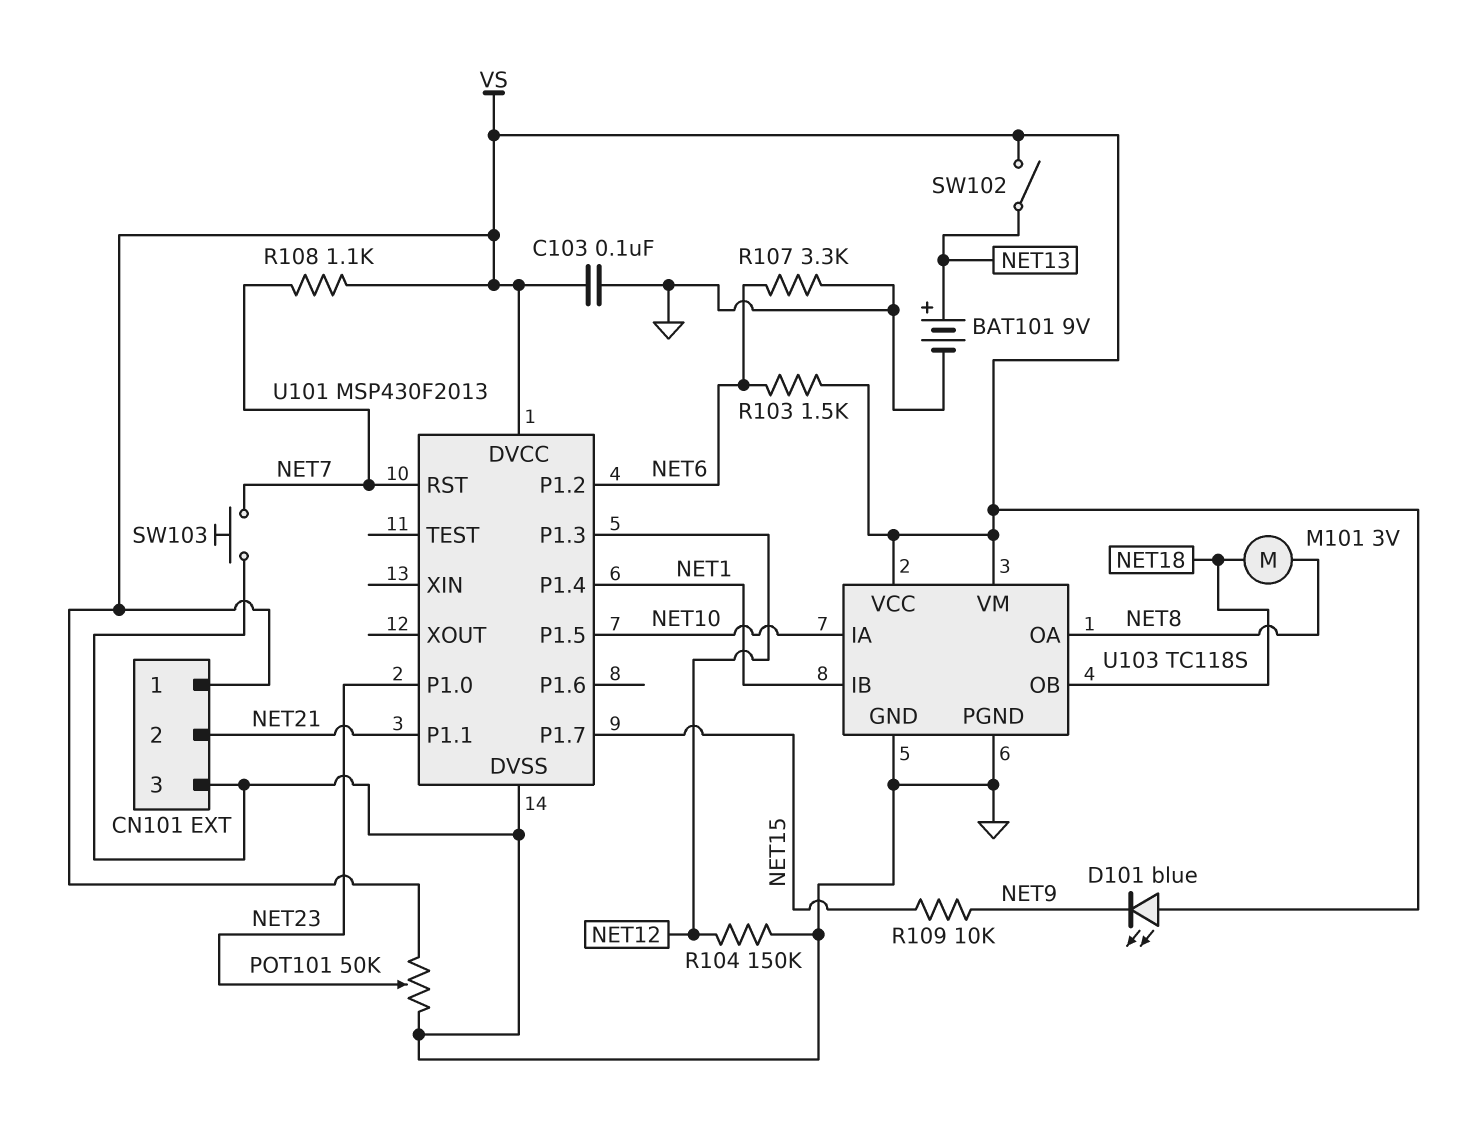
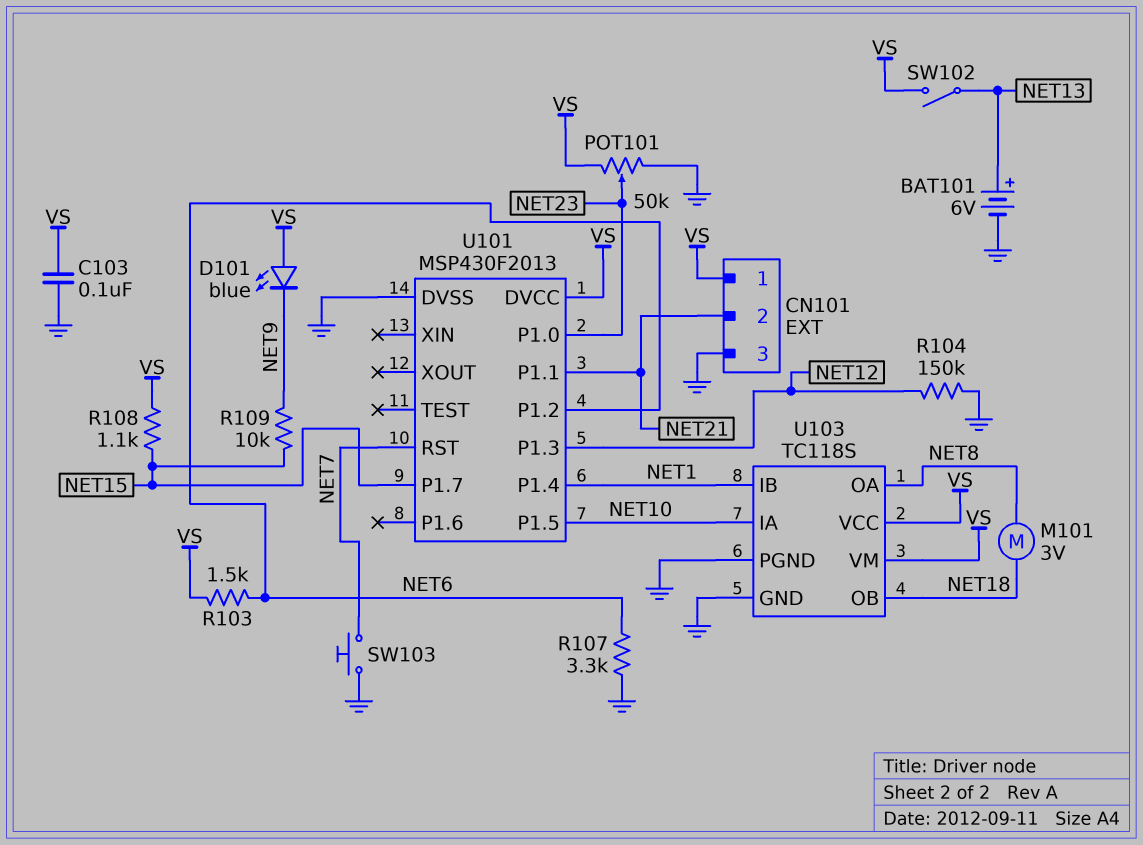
BAT101: 9V (plus NET13, minus GND) -> 6V (plus NET13, minus GND)
R108: 1.1k (NET7, VS) -> 1.1k (NET15, VS)

